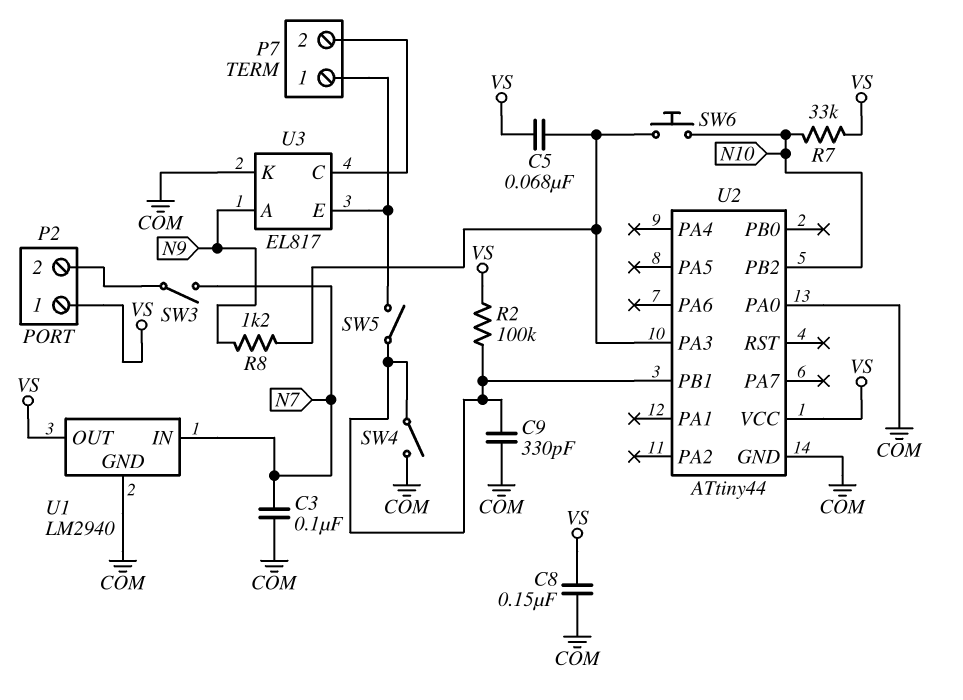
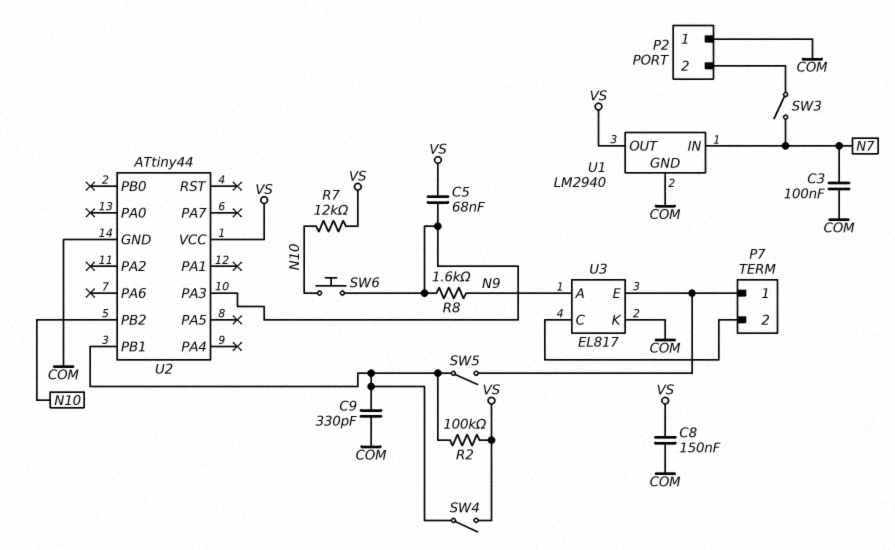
P2 pin 1: VS -> COM
R7: 33k (N10, VS) -> 12k (N10, VS)
R8: 1.2k (N9, U2/PA3) -> 1.6k (N9, U2/PA3)
SW4: switch (COM, U2/PB1) -> switch (U2/PB1, VS)
U2 pin PA0: COM -> none

